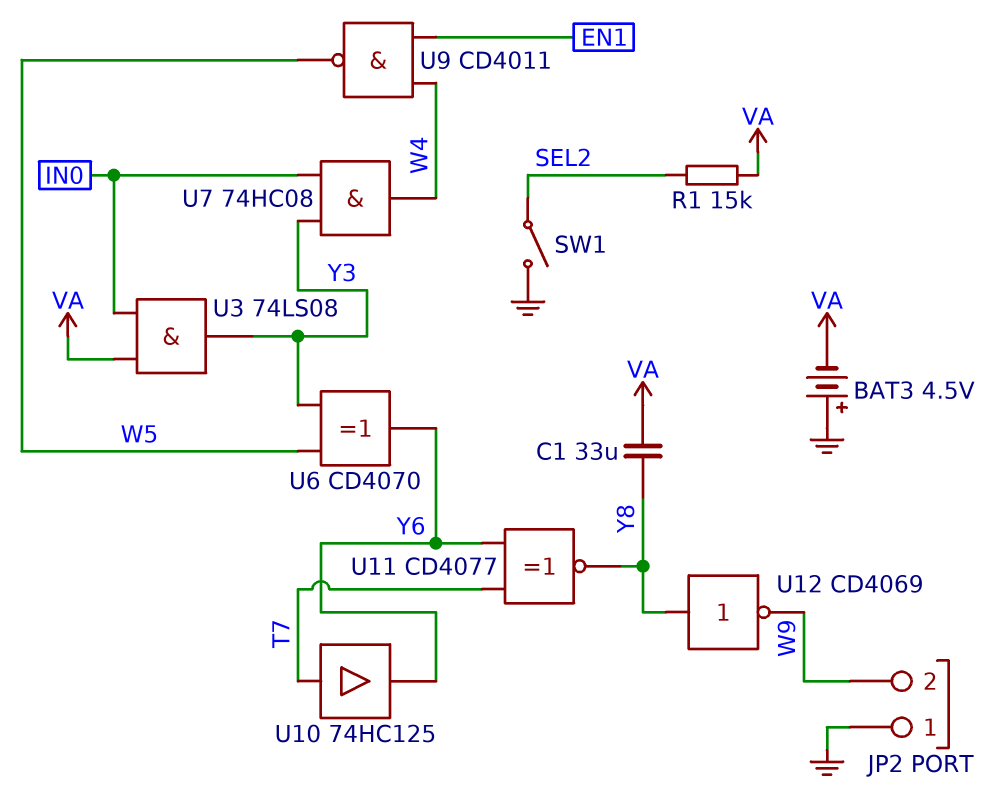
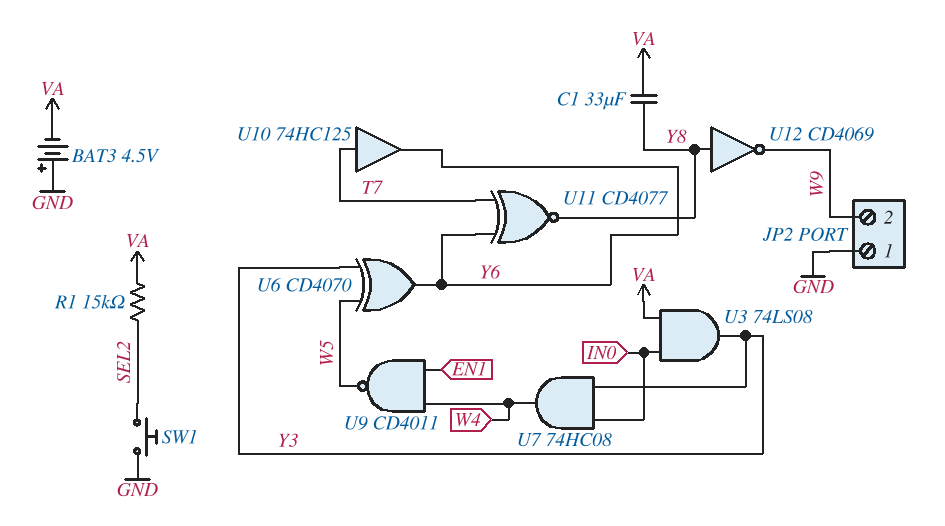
SW1: switch (GND, SEL2) -> button (GND, SEL2)

